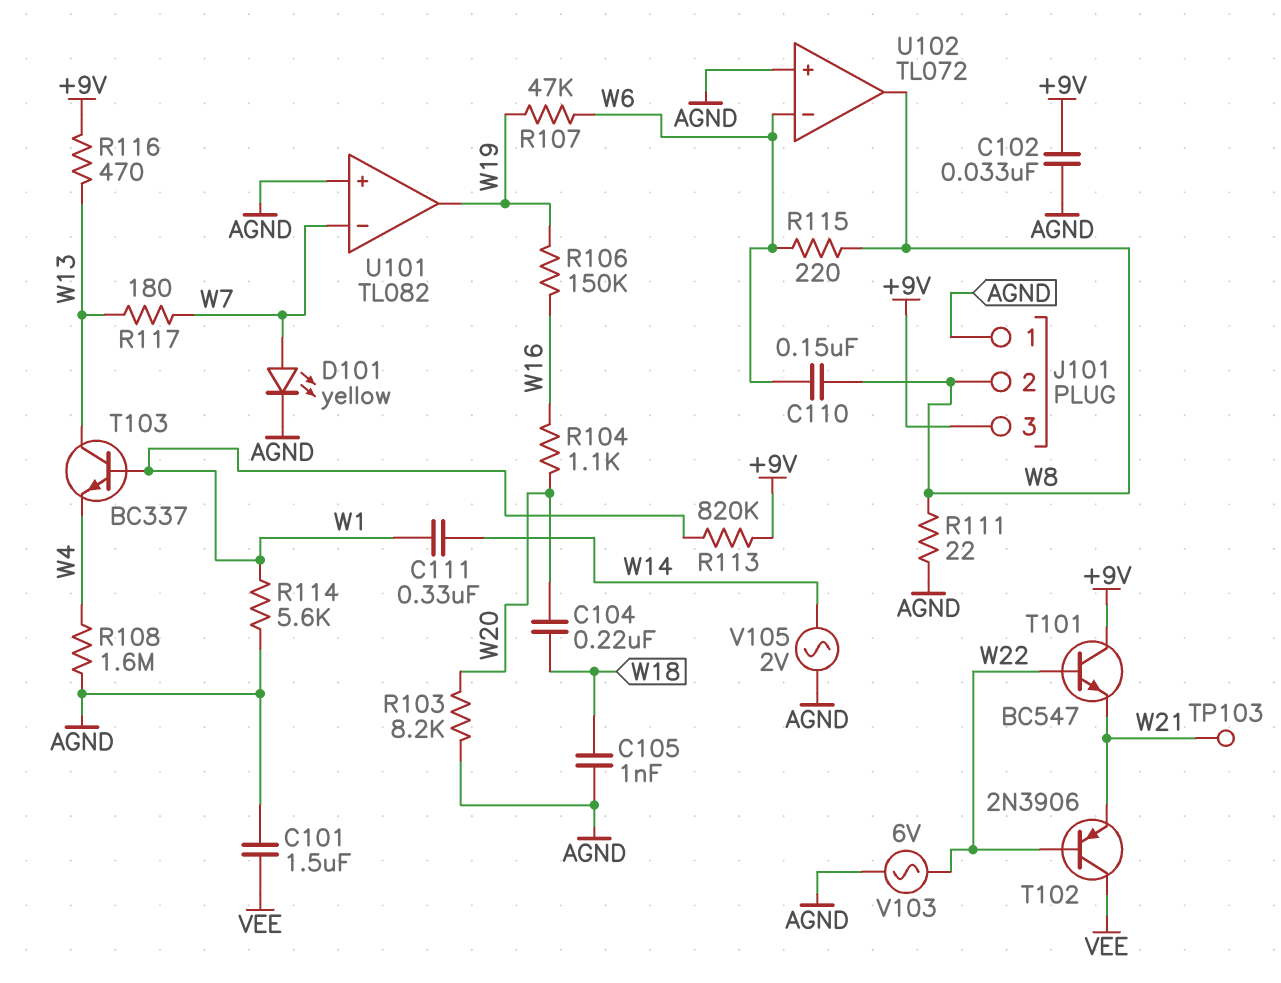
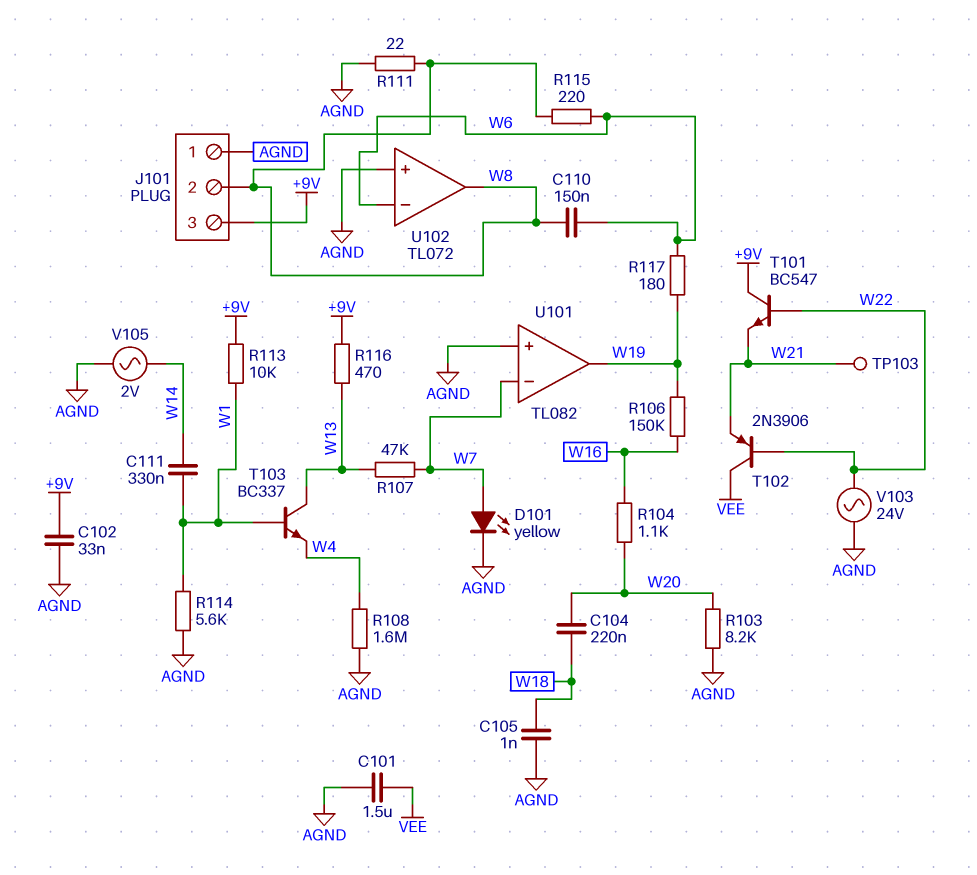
R107: 47k (W6, W19) -> 47k (W7, W13)
R113: 820k (+9V, W1) -> 10k (+9V, W1)
R117: 180 (W7, W13) -> 180 (W6, W19)
V103: AC 6V (AGND, W22) -> AC 24V (AGND, W22)

